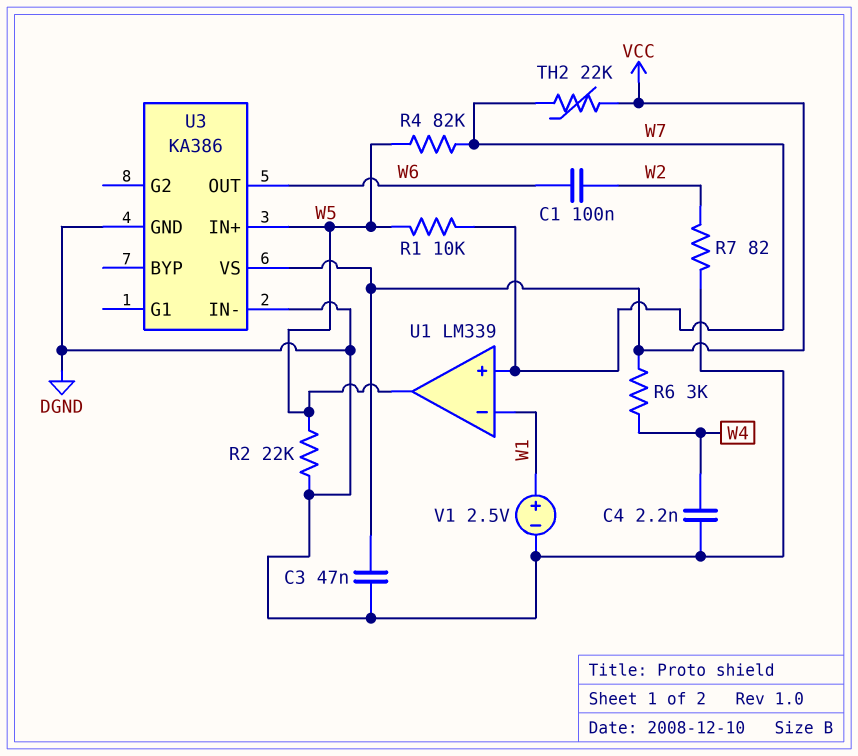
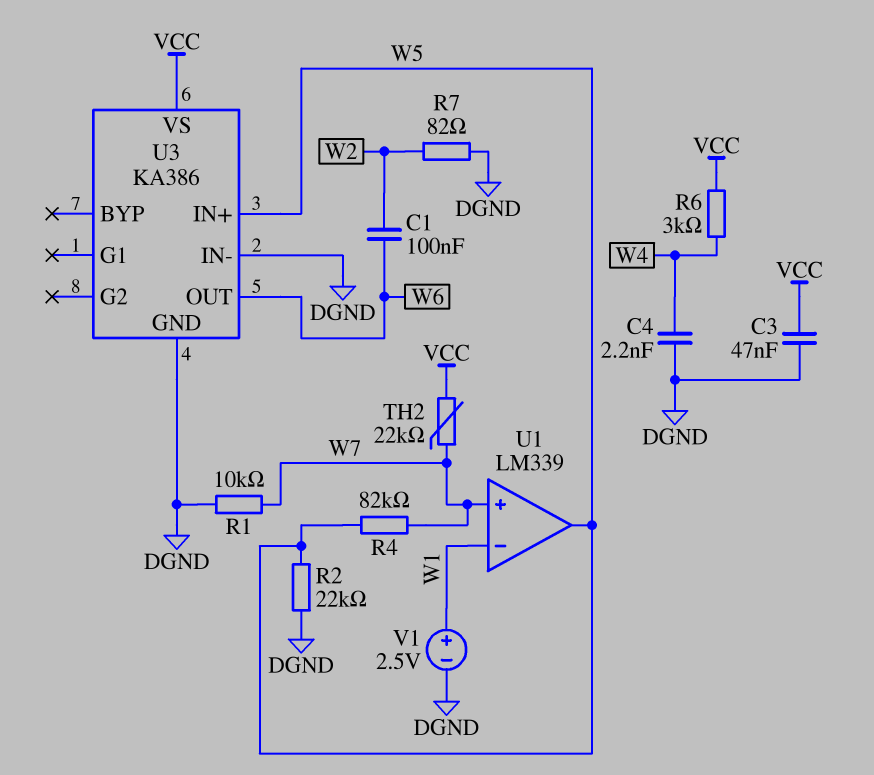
R1: 10k (W5, W7) -> 10k (DGND, W7)

